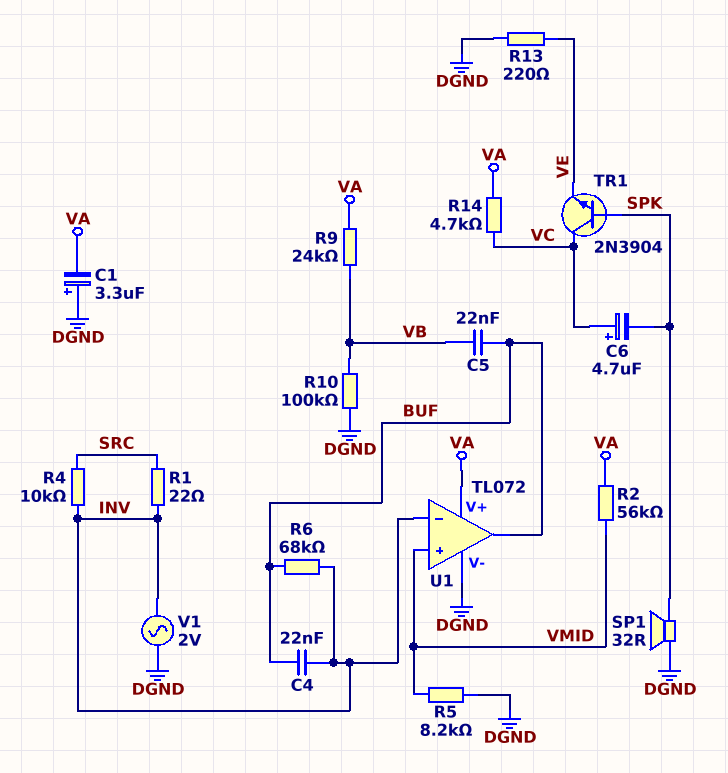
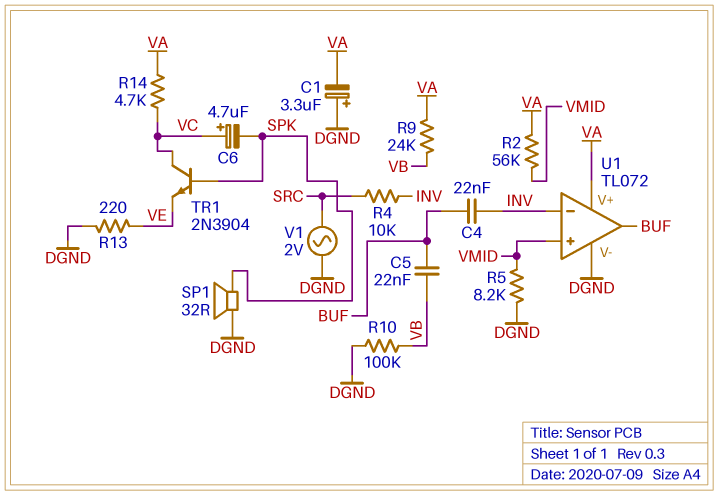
R1: 22 (INV, SRC) -> none
R6: 68k (BUF, INV) -> none
V1: AC 2V (DGND, INV) -> AC 2V (DGND, SRC)

